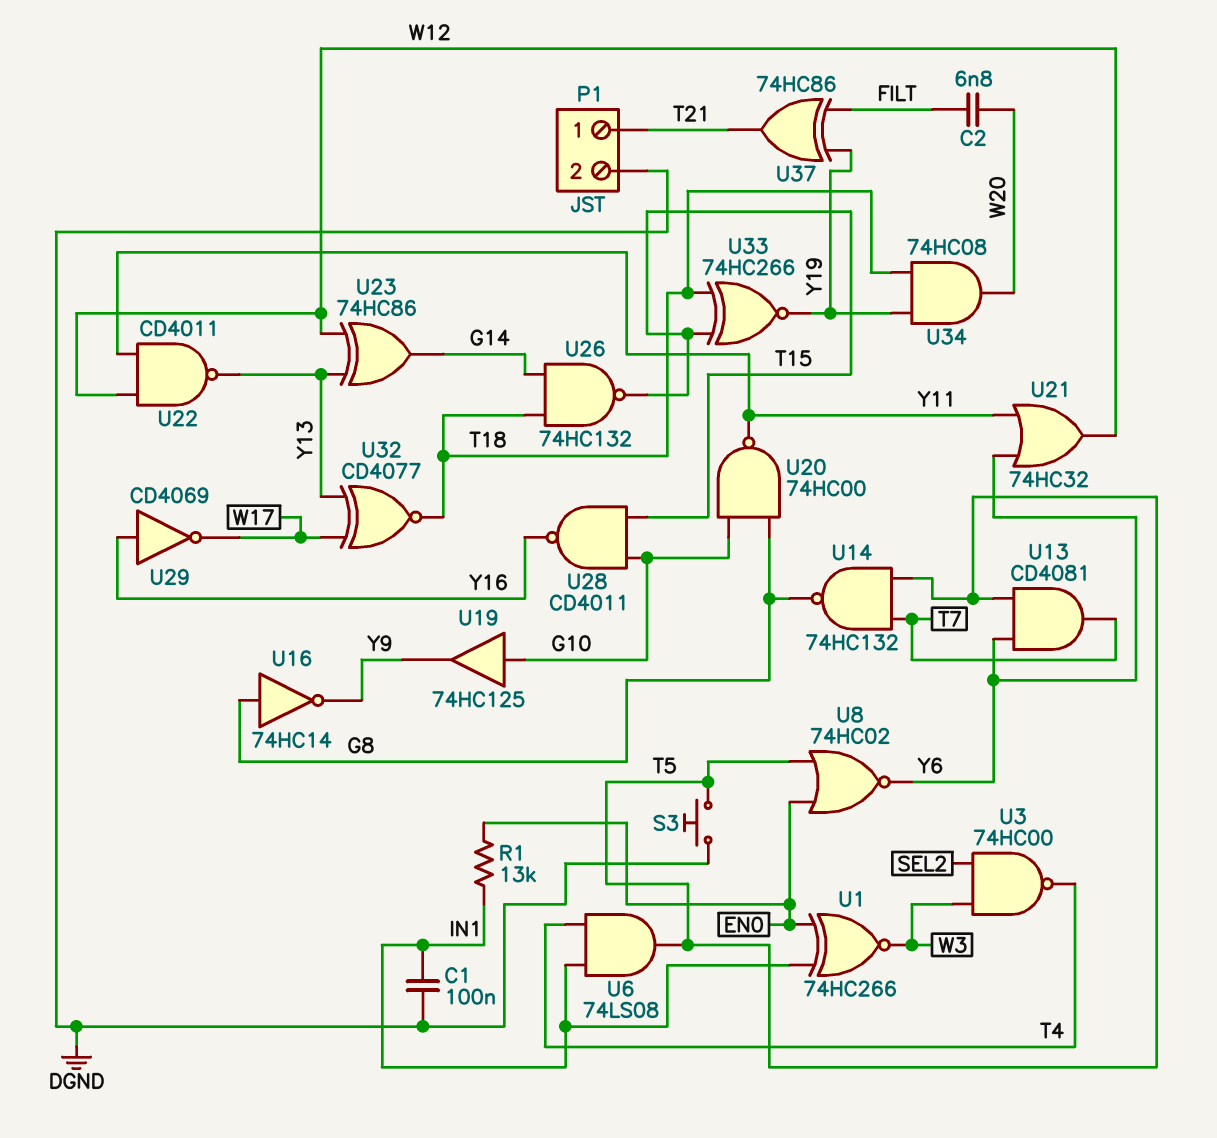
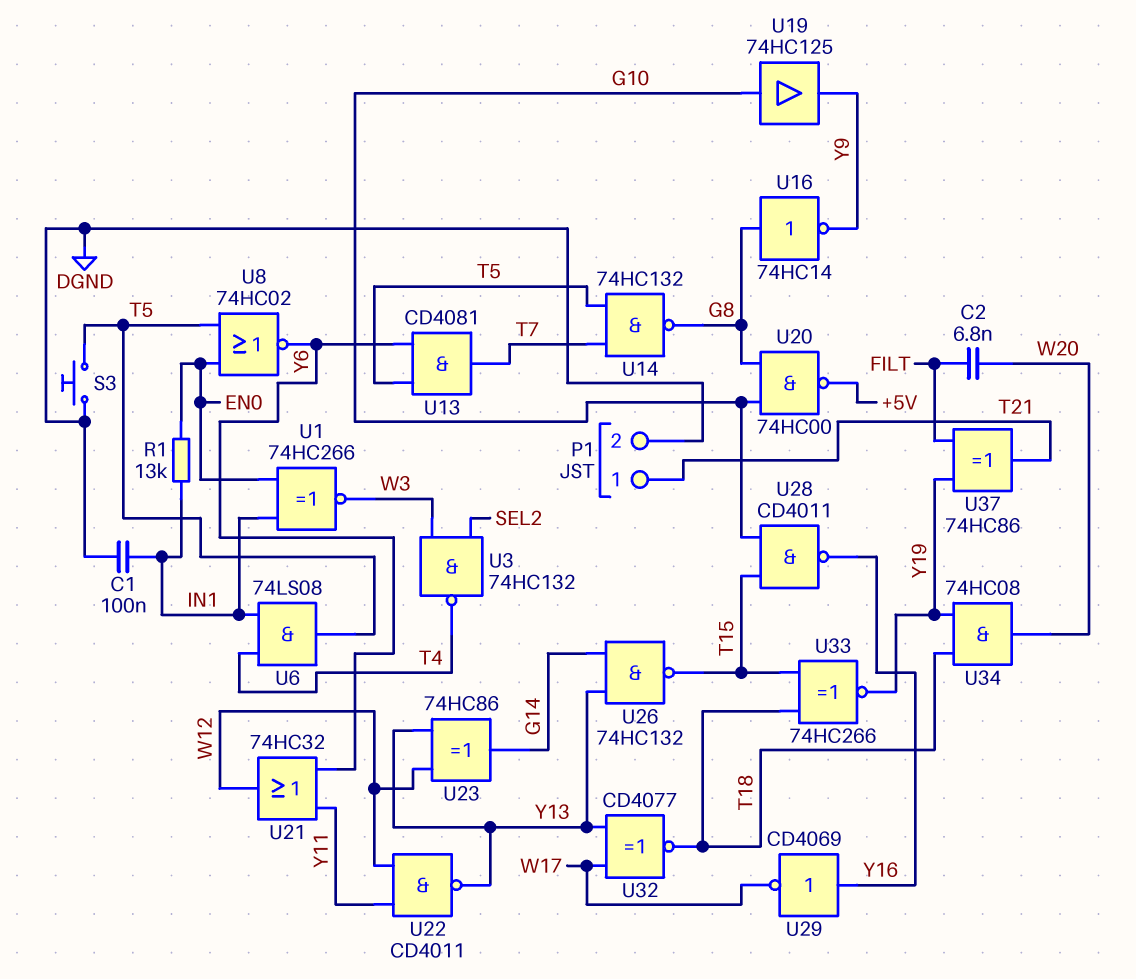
U3: NAND 74HC00 (in SEL2, in W3, out T4) -> NAND 74HC132 (in SEL2, in W3, out T4)
U20: NAND 74HC00 (in G8, in G10, out Y11) -> NAND 74HC00 (in G8, in G10, out +5V)
U26: NAND 74HC132 (in G14, in T18, out T15) -> NAND 74HC132 (in G14, in Y13, out T15)

